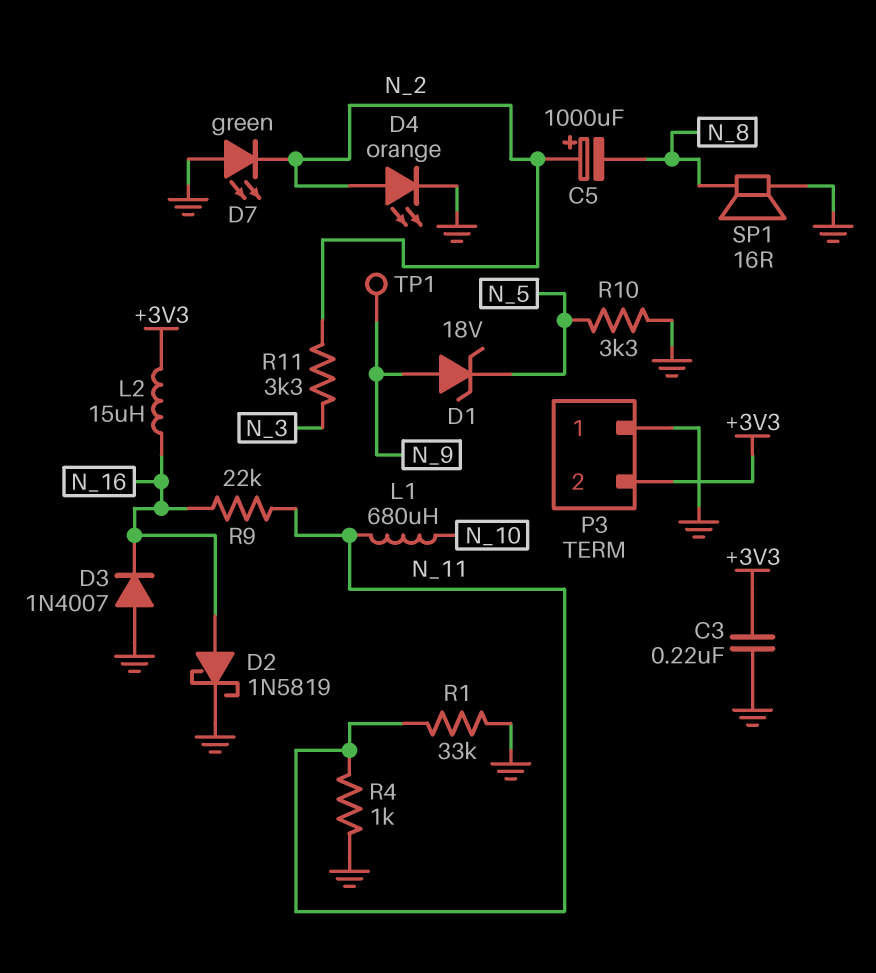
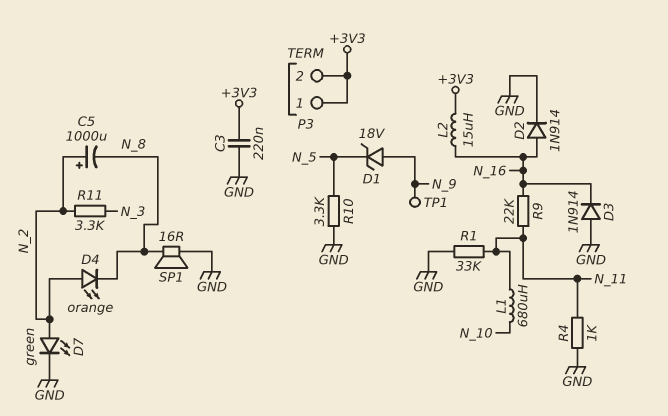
D2: schottky 1N5819 (A N_16, K GND) -> diode 1N914 (A N_16, K GND)
D3: diode 1N4007 (A GND, K N_16) -> diode 1N914 (A GND, K N_16)
D4: LED orange (A N_2, K GND) -> LED orange (A N_2, K N_8)
D7: LED green (A GND, K N_2) -> LED green (A N_2, K GND)
P3 pin 1: GND -> +3V3

